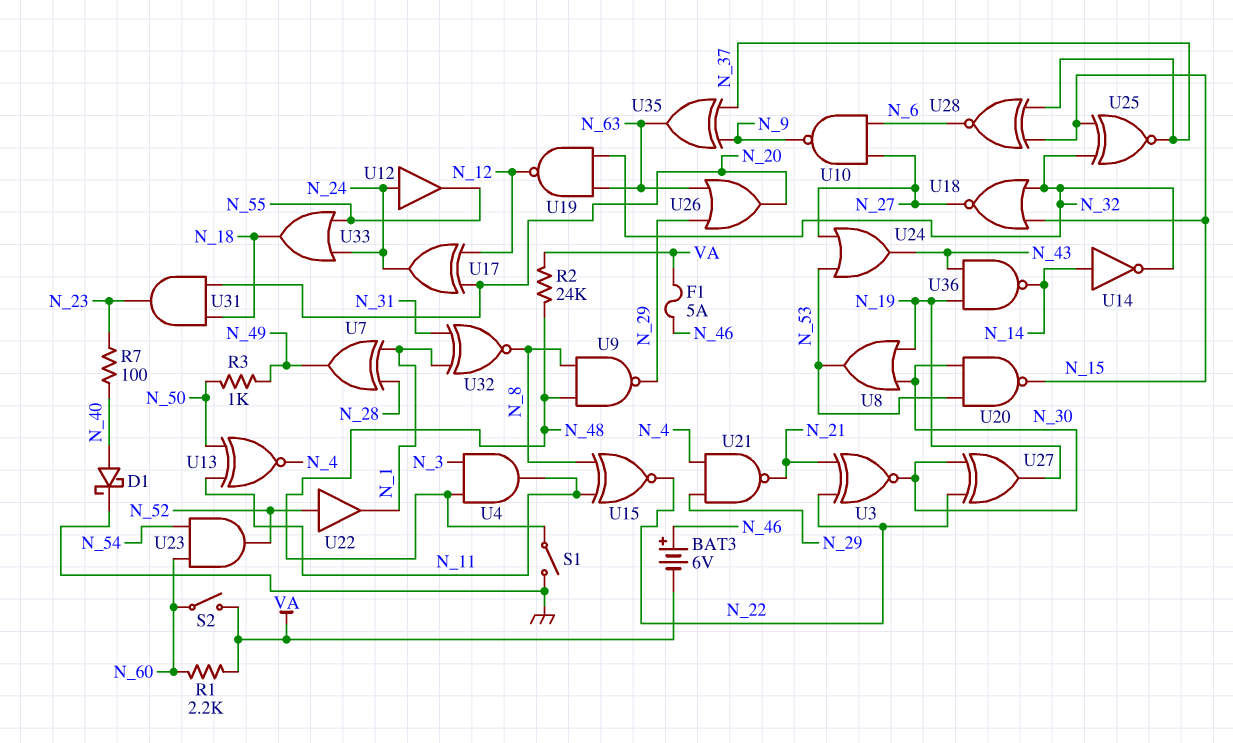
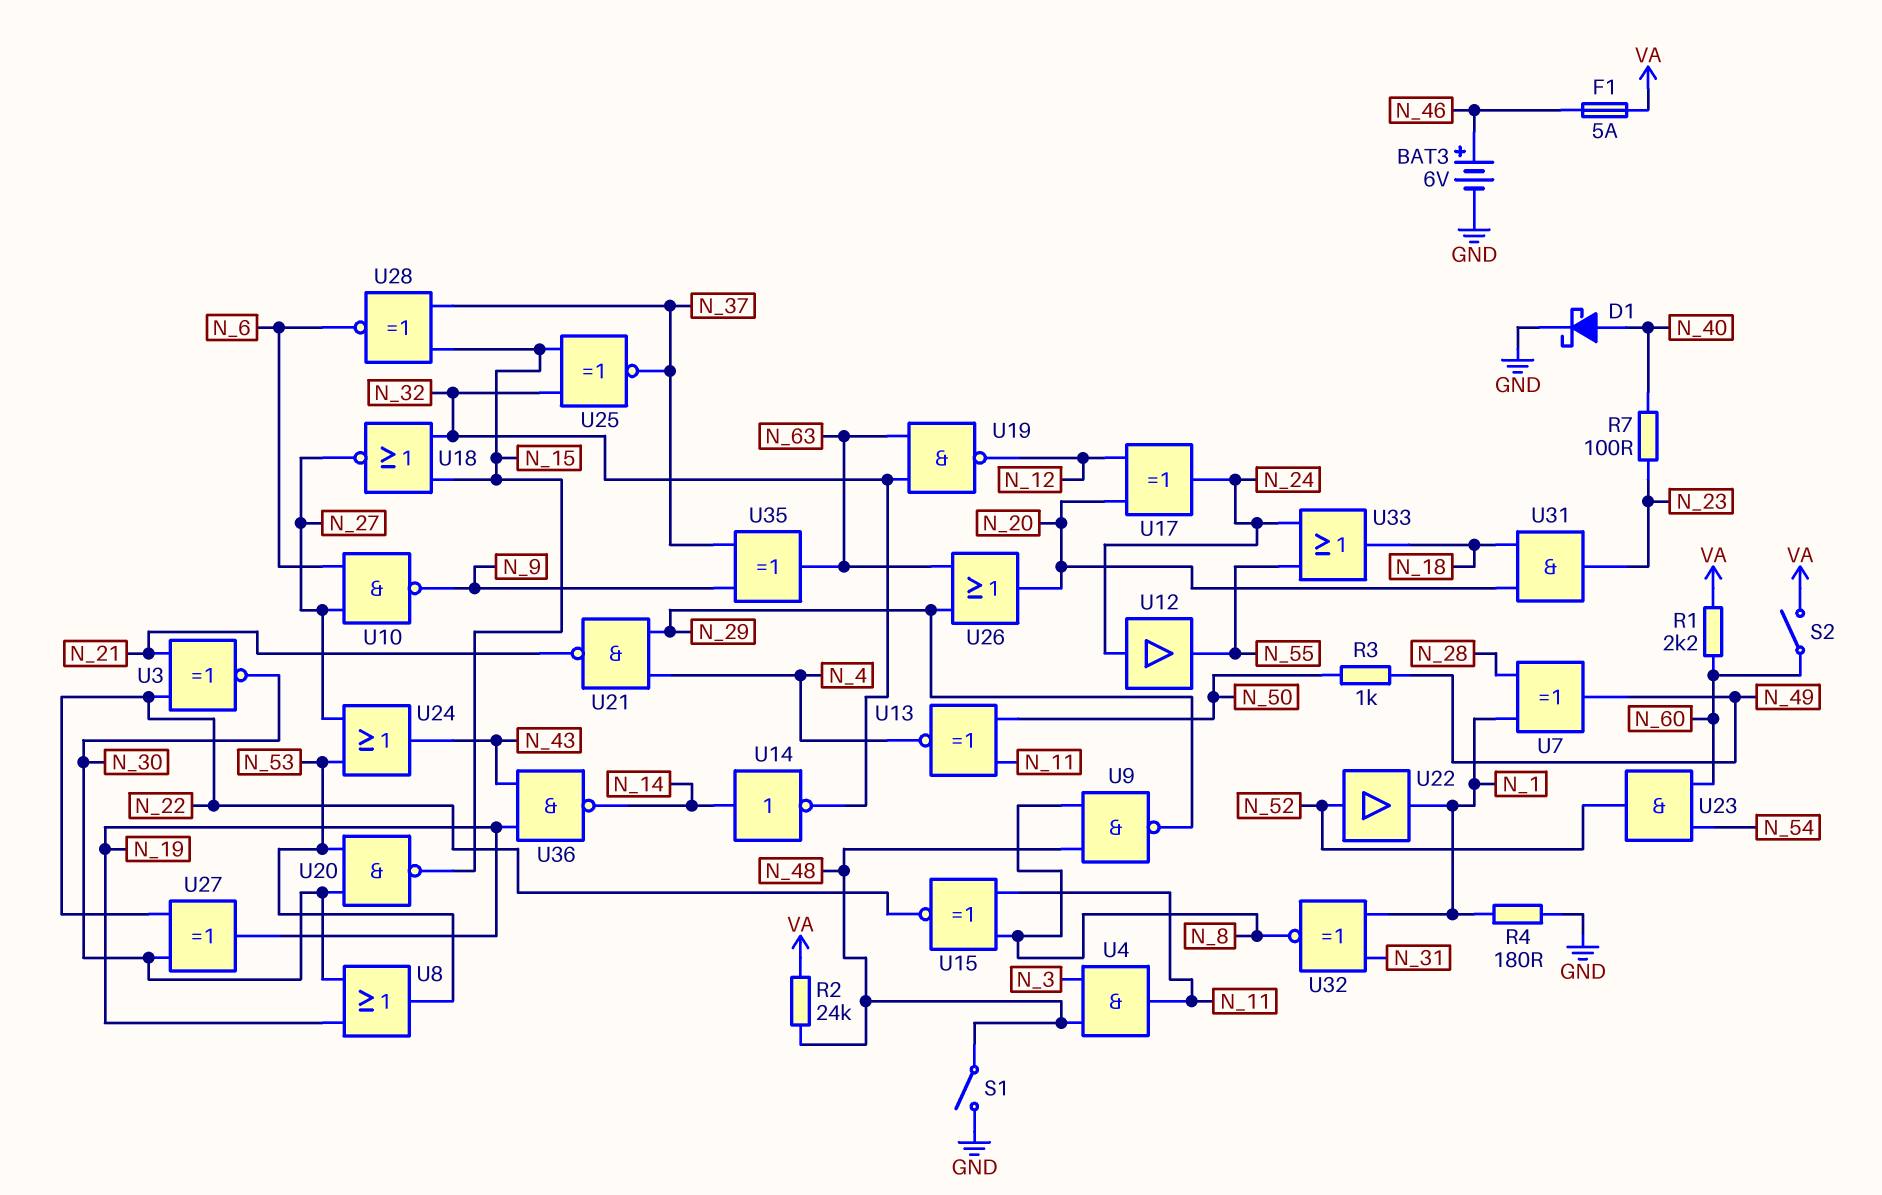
BAT3: 6V (plus N_46, minus VA) -> 6V (plus N_46, minus GND)
R4: none -> 180 (GND, N_1)

